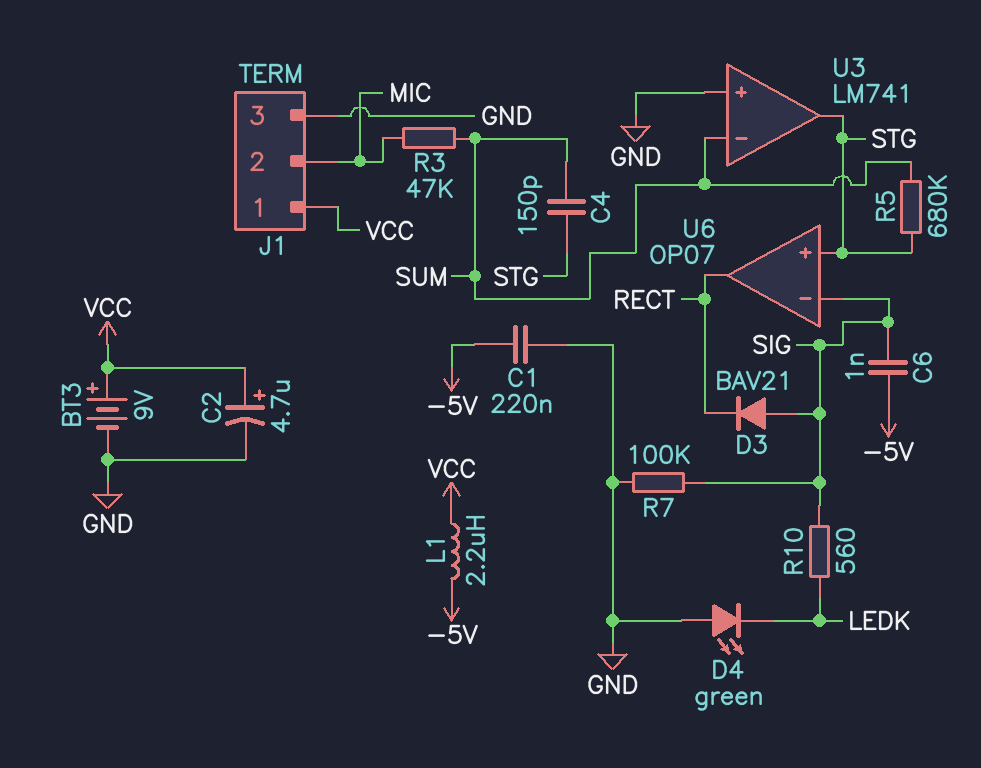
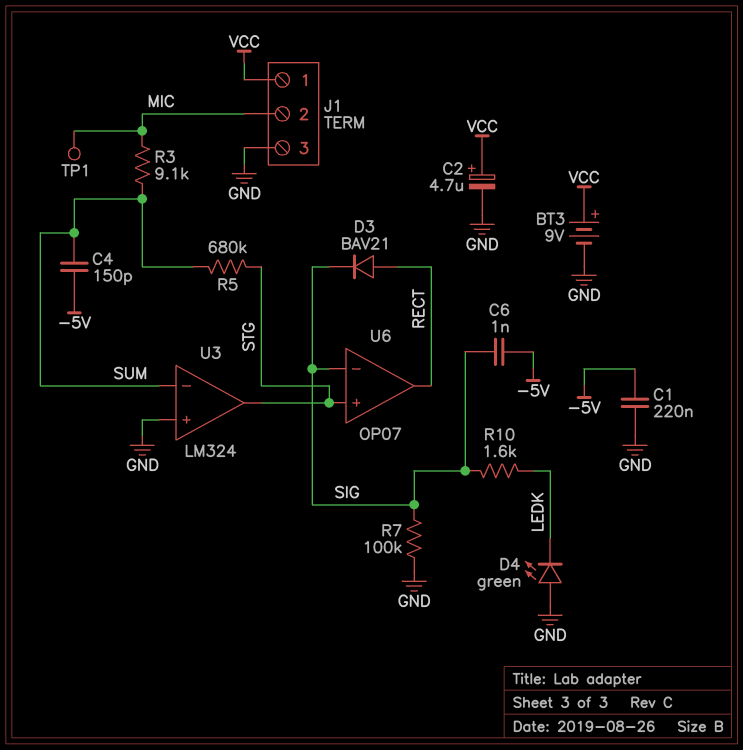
C4: 150pF (STG, SUM) -> 150pF (-5V, SUM)
D3: diode BAV21 (A SIG, K RECT) -> diode BAV21 (A RECT, K SIG)
L1: 2.2uH (-5V, VCC) -> none
R3: 47k (MIC, SUM) -> 9.1k (MIC, SUM)
R10: 560 (LEDK, SIG) -> 1.6k (LEDK, SIG)
TP1: none -> test point (MIC)
U3: LM741 -> LM324

